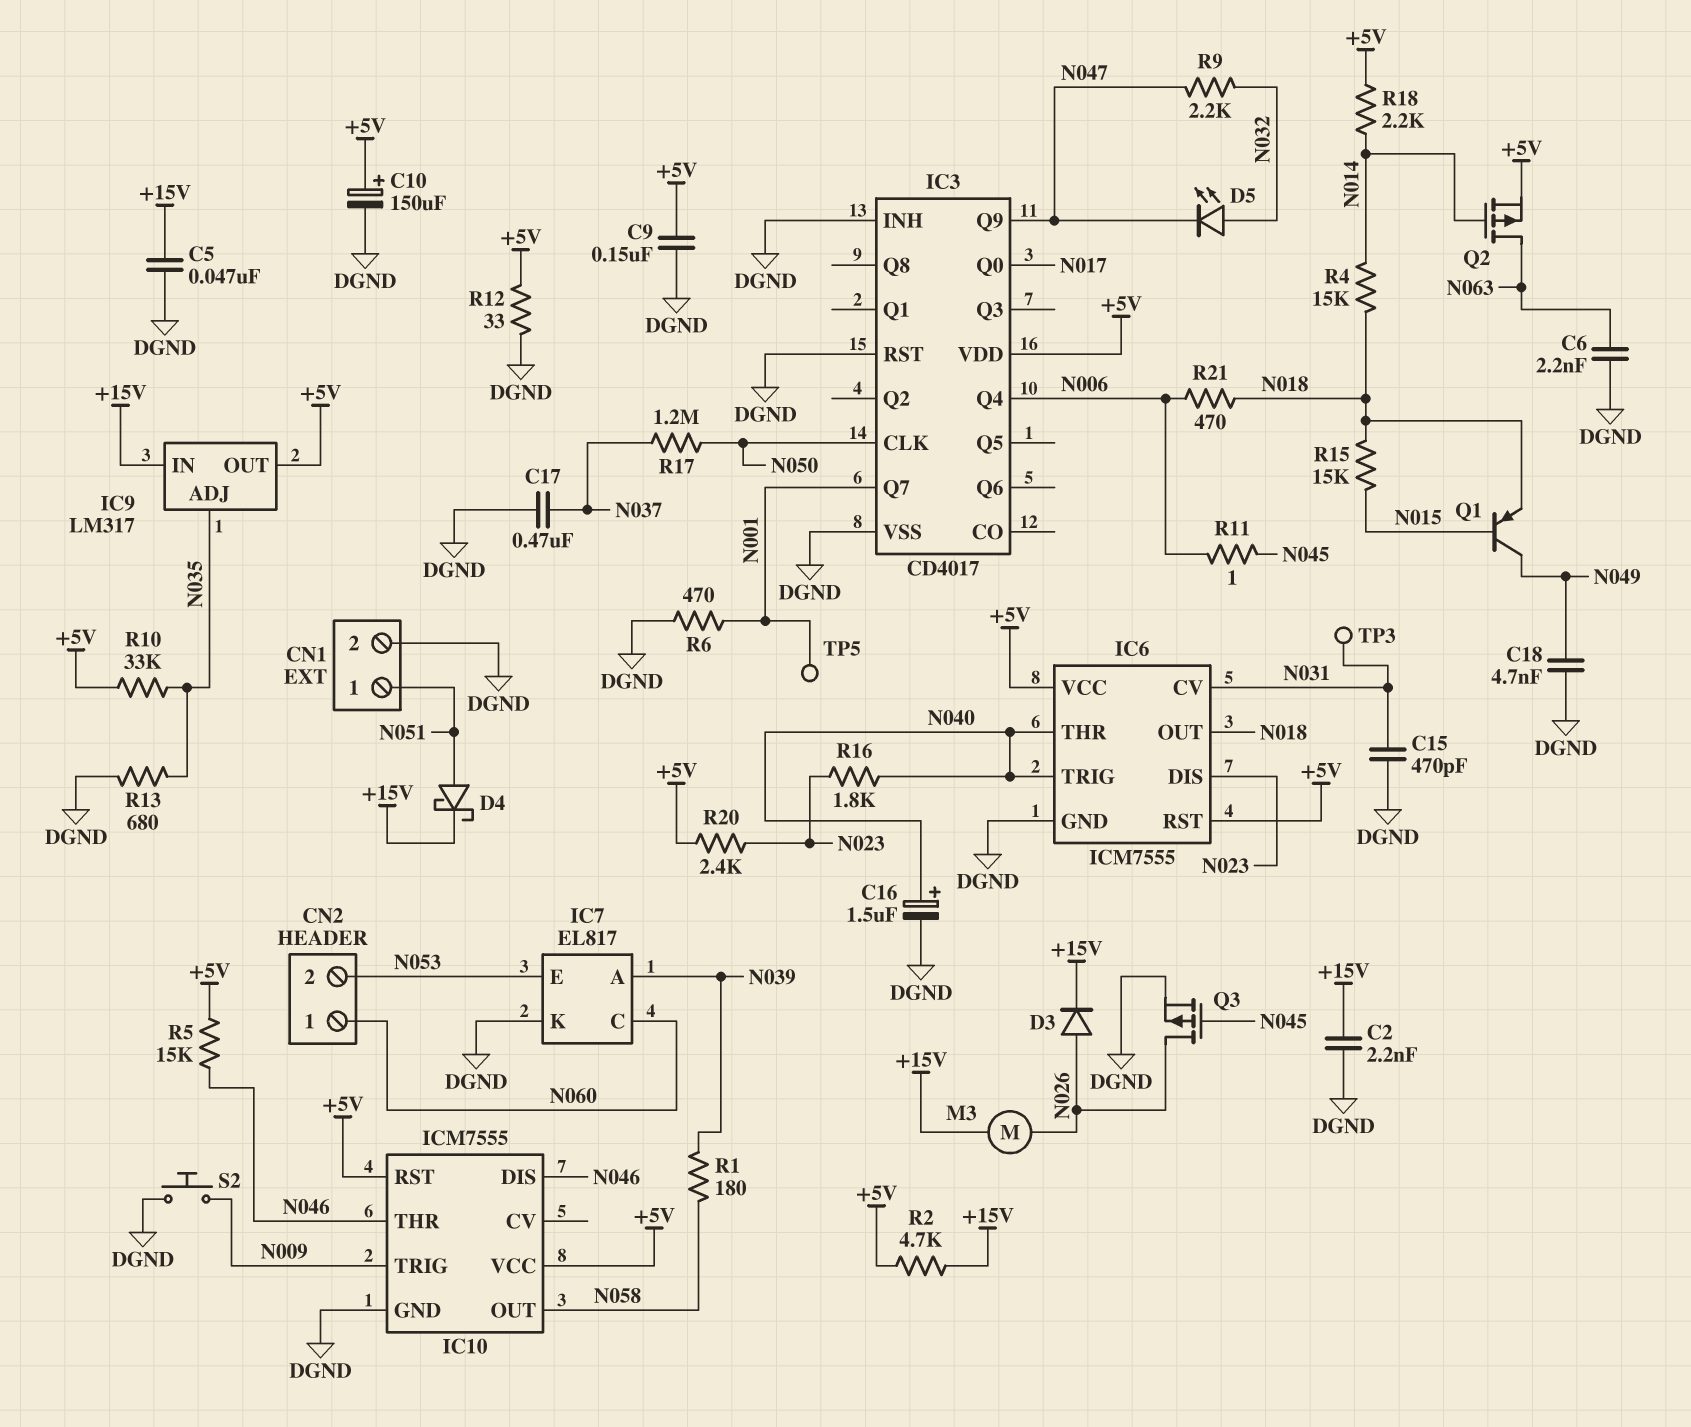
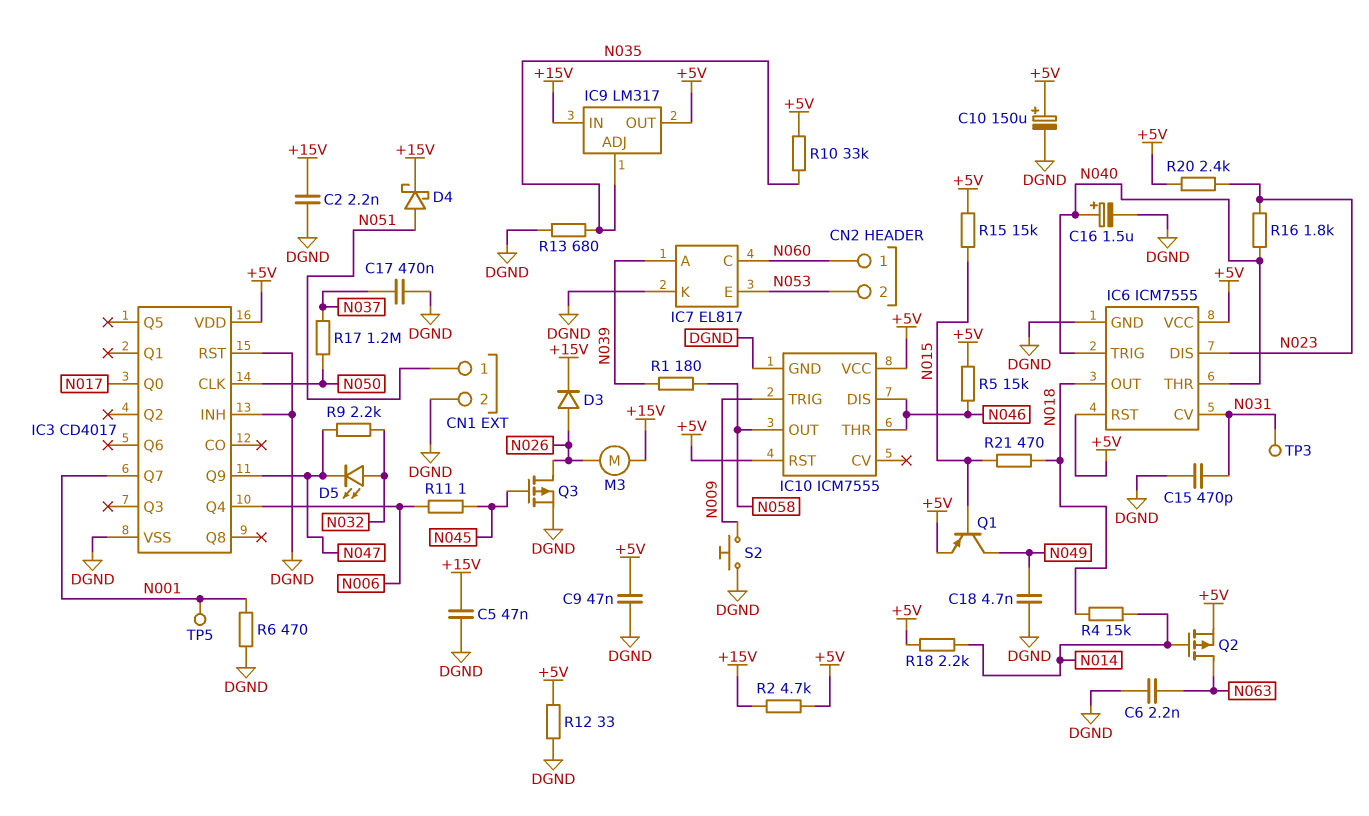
C9: 150nF (+5V, DGND) -> 47nF (+5V, DGND)
Q1: PNP (B N015, C N049, E N018) -> PNP (B N015, C N049, E +5V)
R15: 15k (N015, N018) -> 15k (+5V, N015)
R21: 470 (N006, N018) -> 470 (N015, N018)

